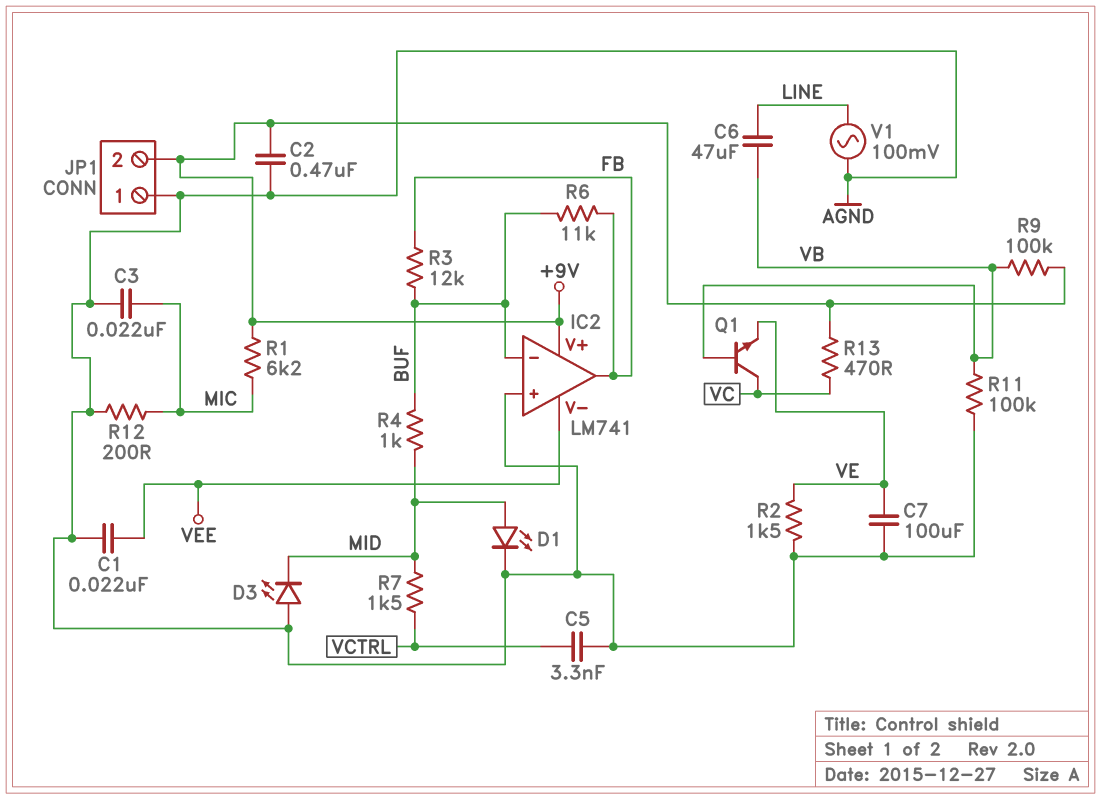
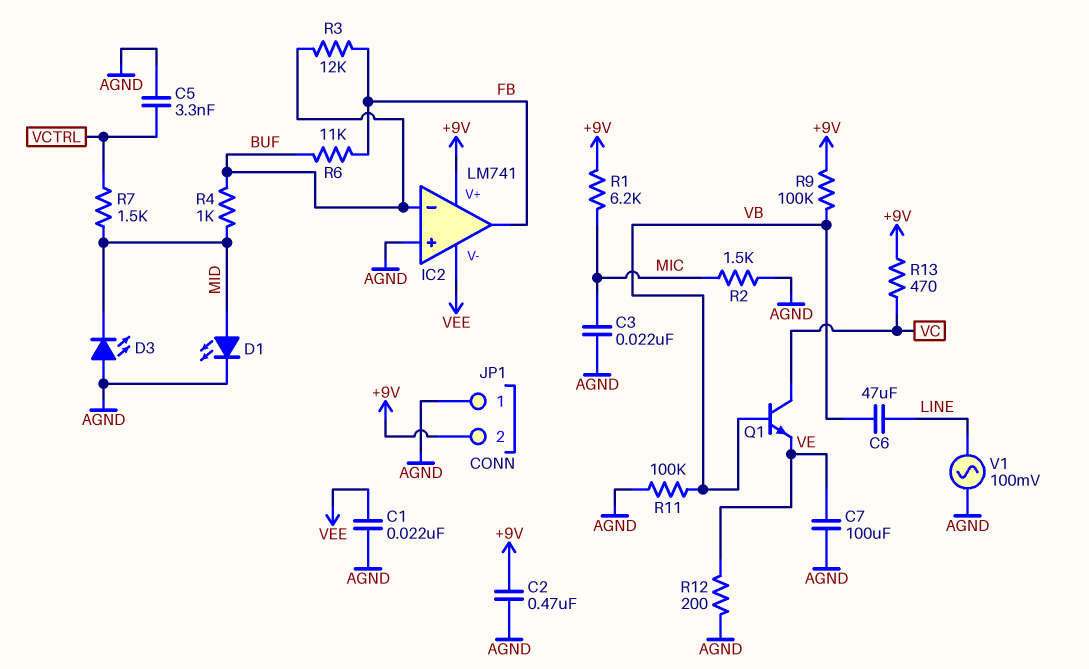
R2: 1.5k (AGND, VE) -> 1.5k (AGND, MIC)
R12: 200 (AGND, MIC) -> 200 (AGND, VE)

